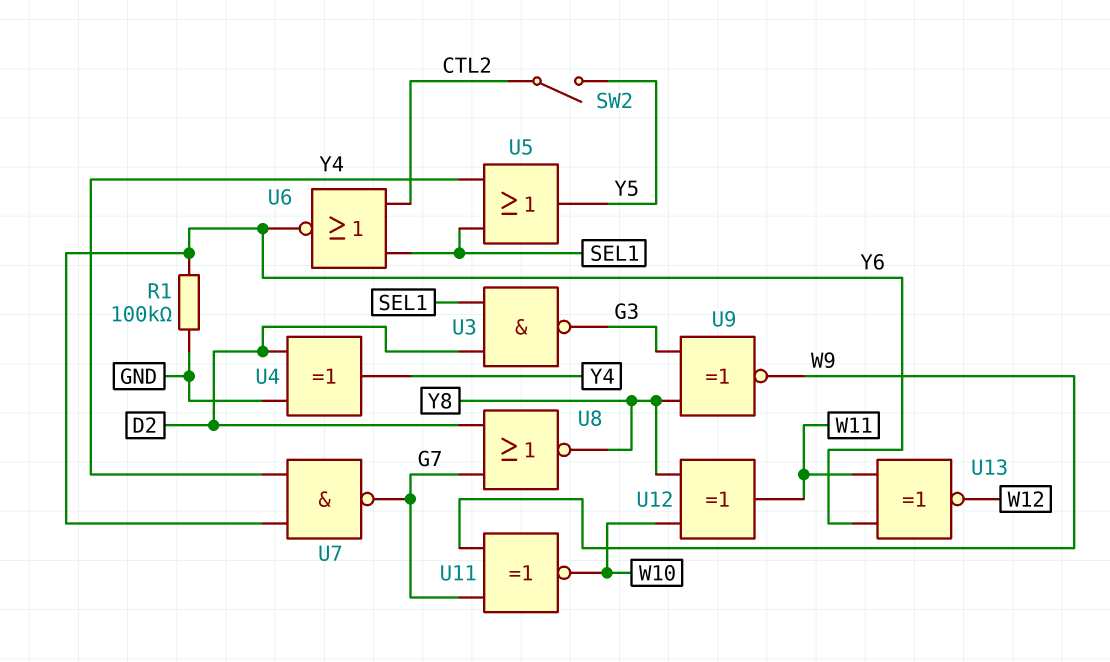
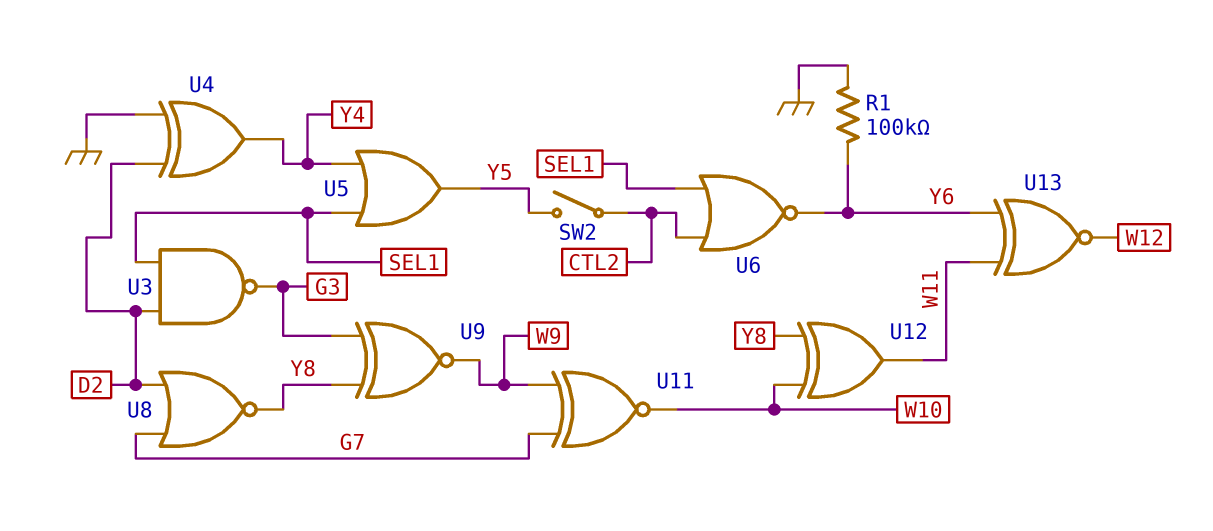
U7: NAND (in Y4, in Y6, out G7) -> none

